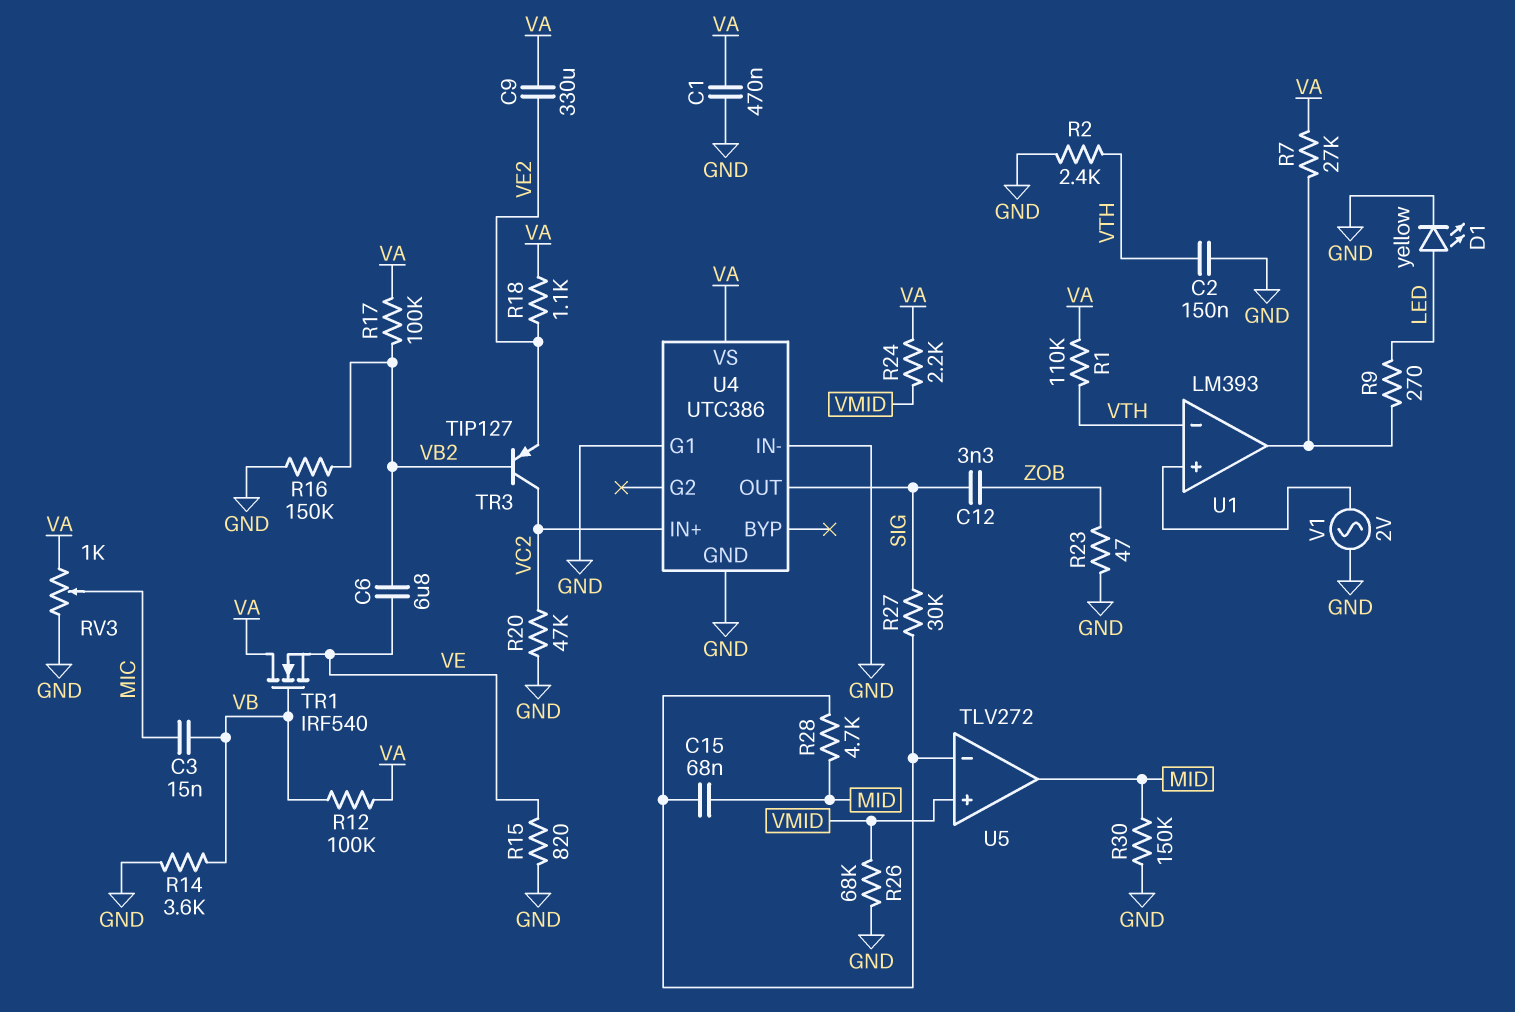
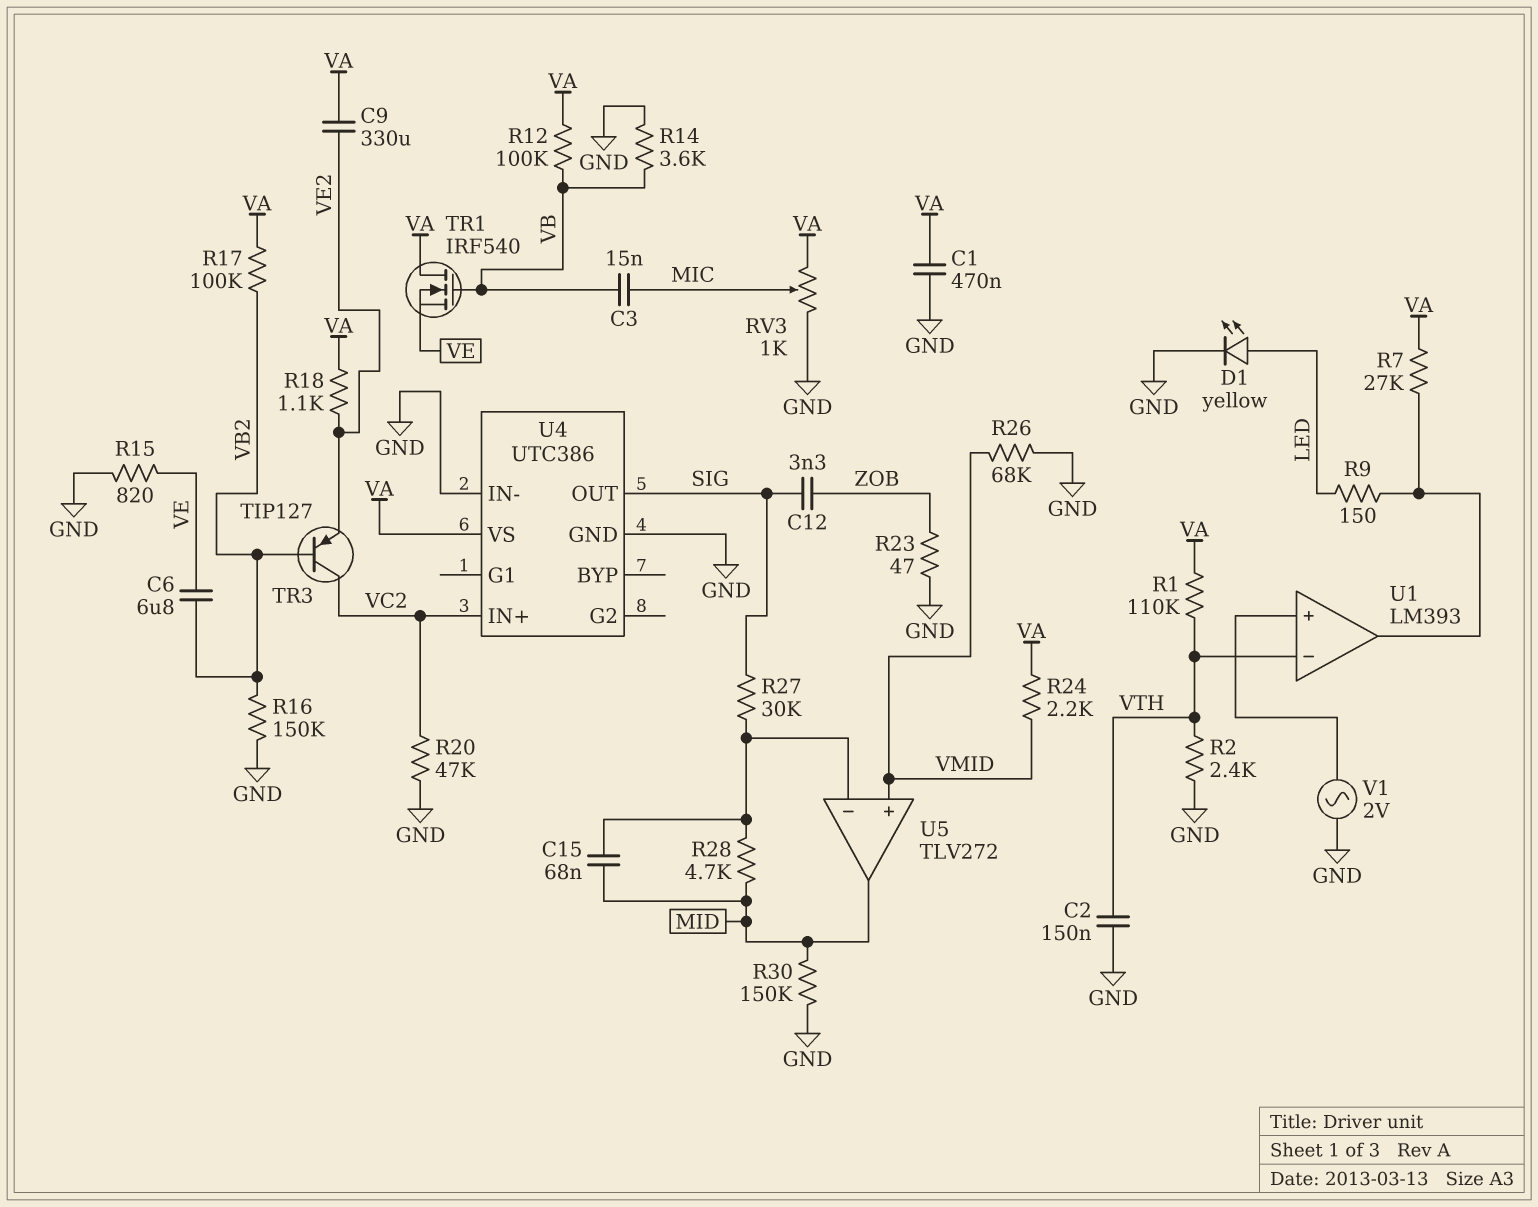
R9: 270 (LED, U1/out) -> 150 (LED, U1/out)
U4 pin G1: GND -> none

